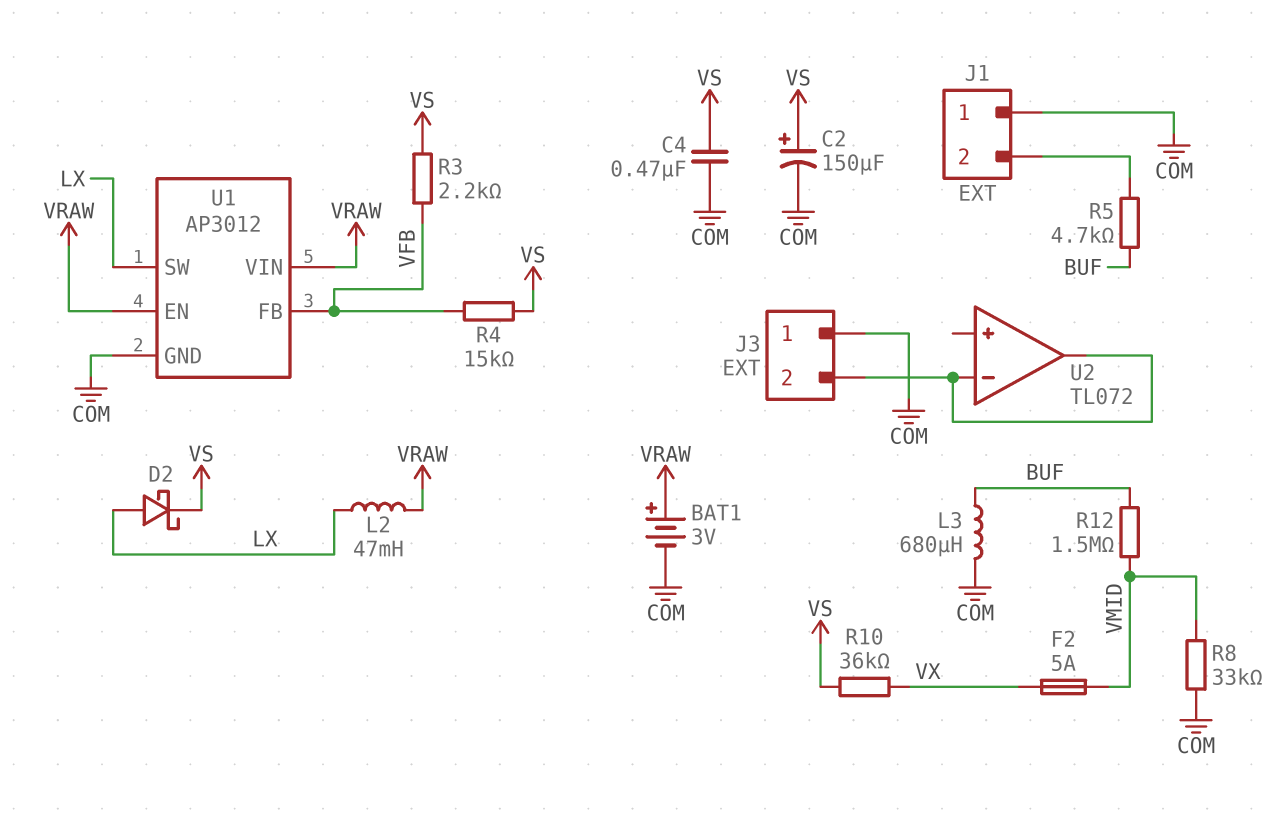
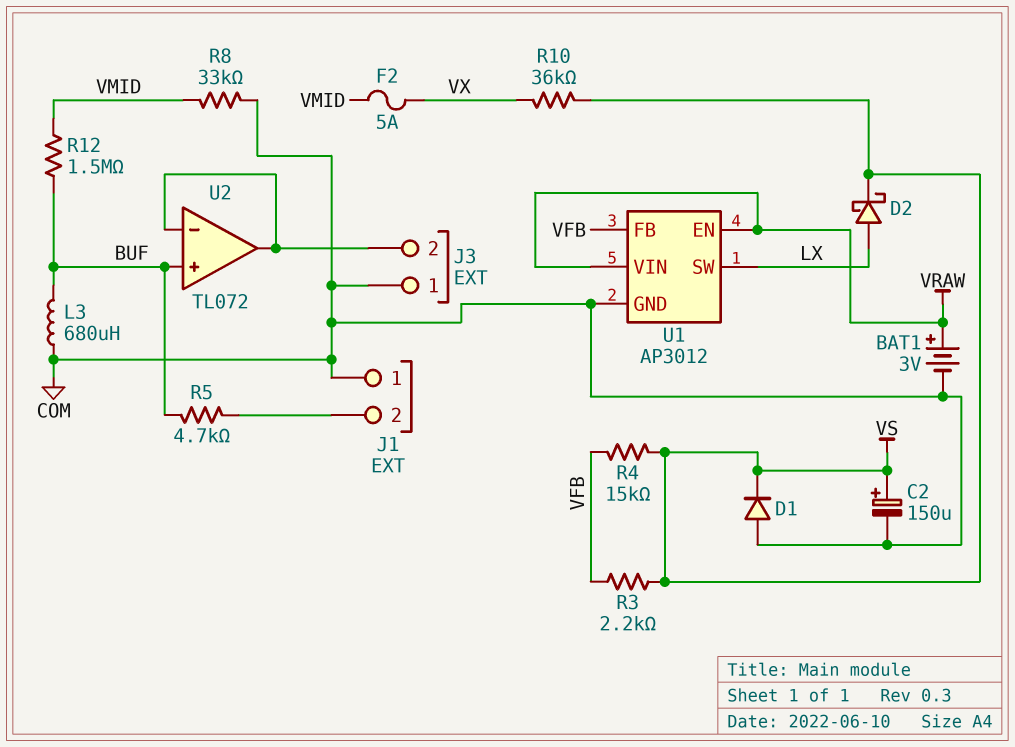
C4: 470nF (COM, VS) -> none
D1: none -> diode (A COM, K VS)
L2: 47mH (LX, VRAW) -> none
U2 pin in+: none -> BUF

